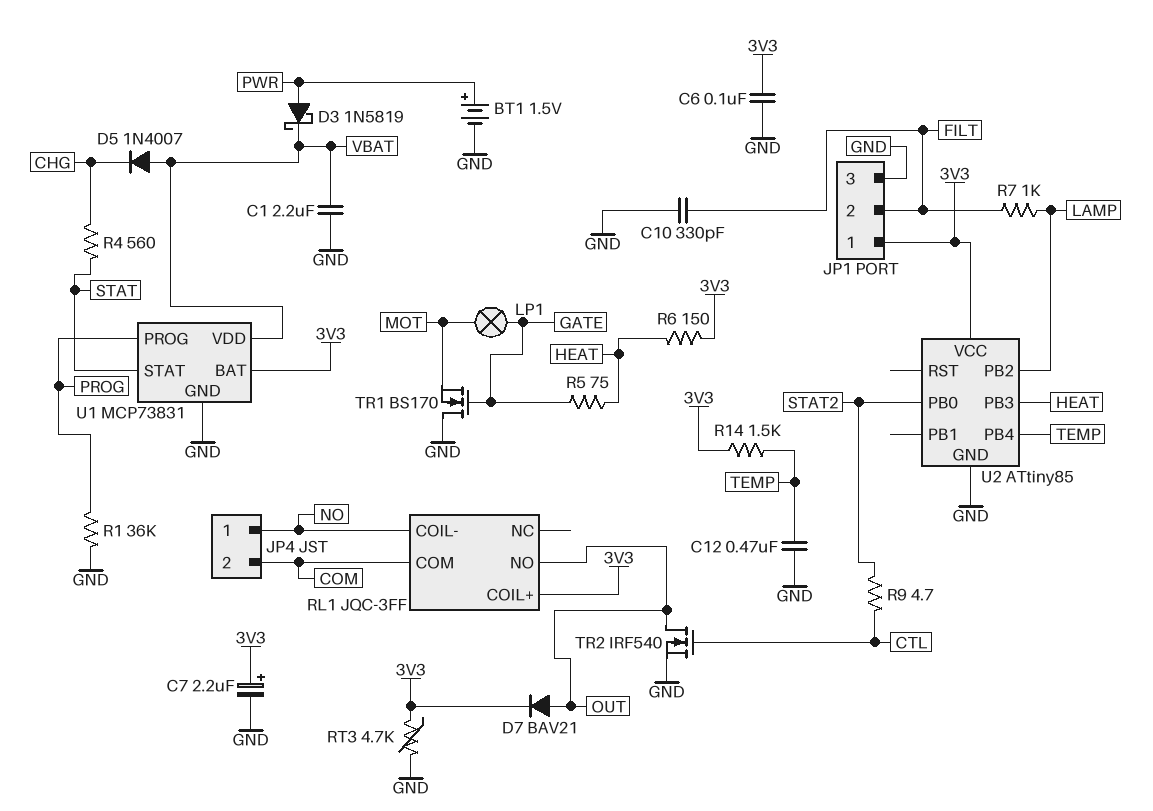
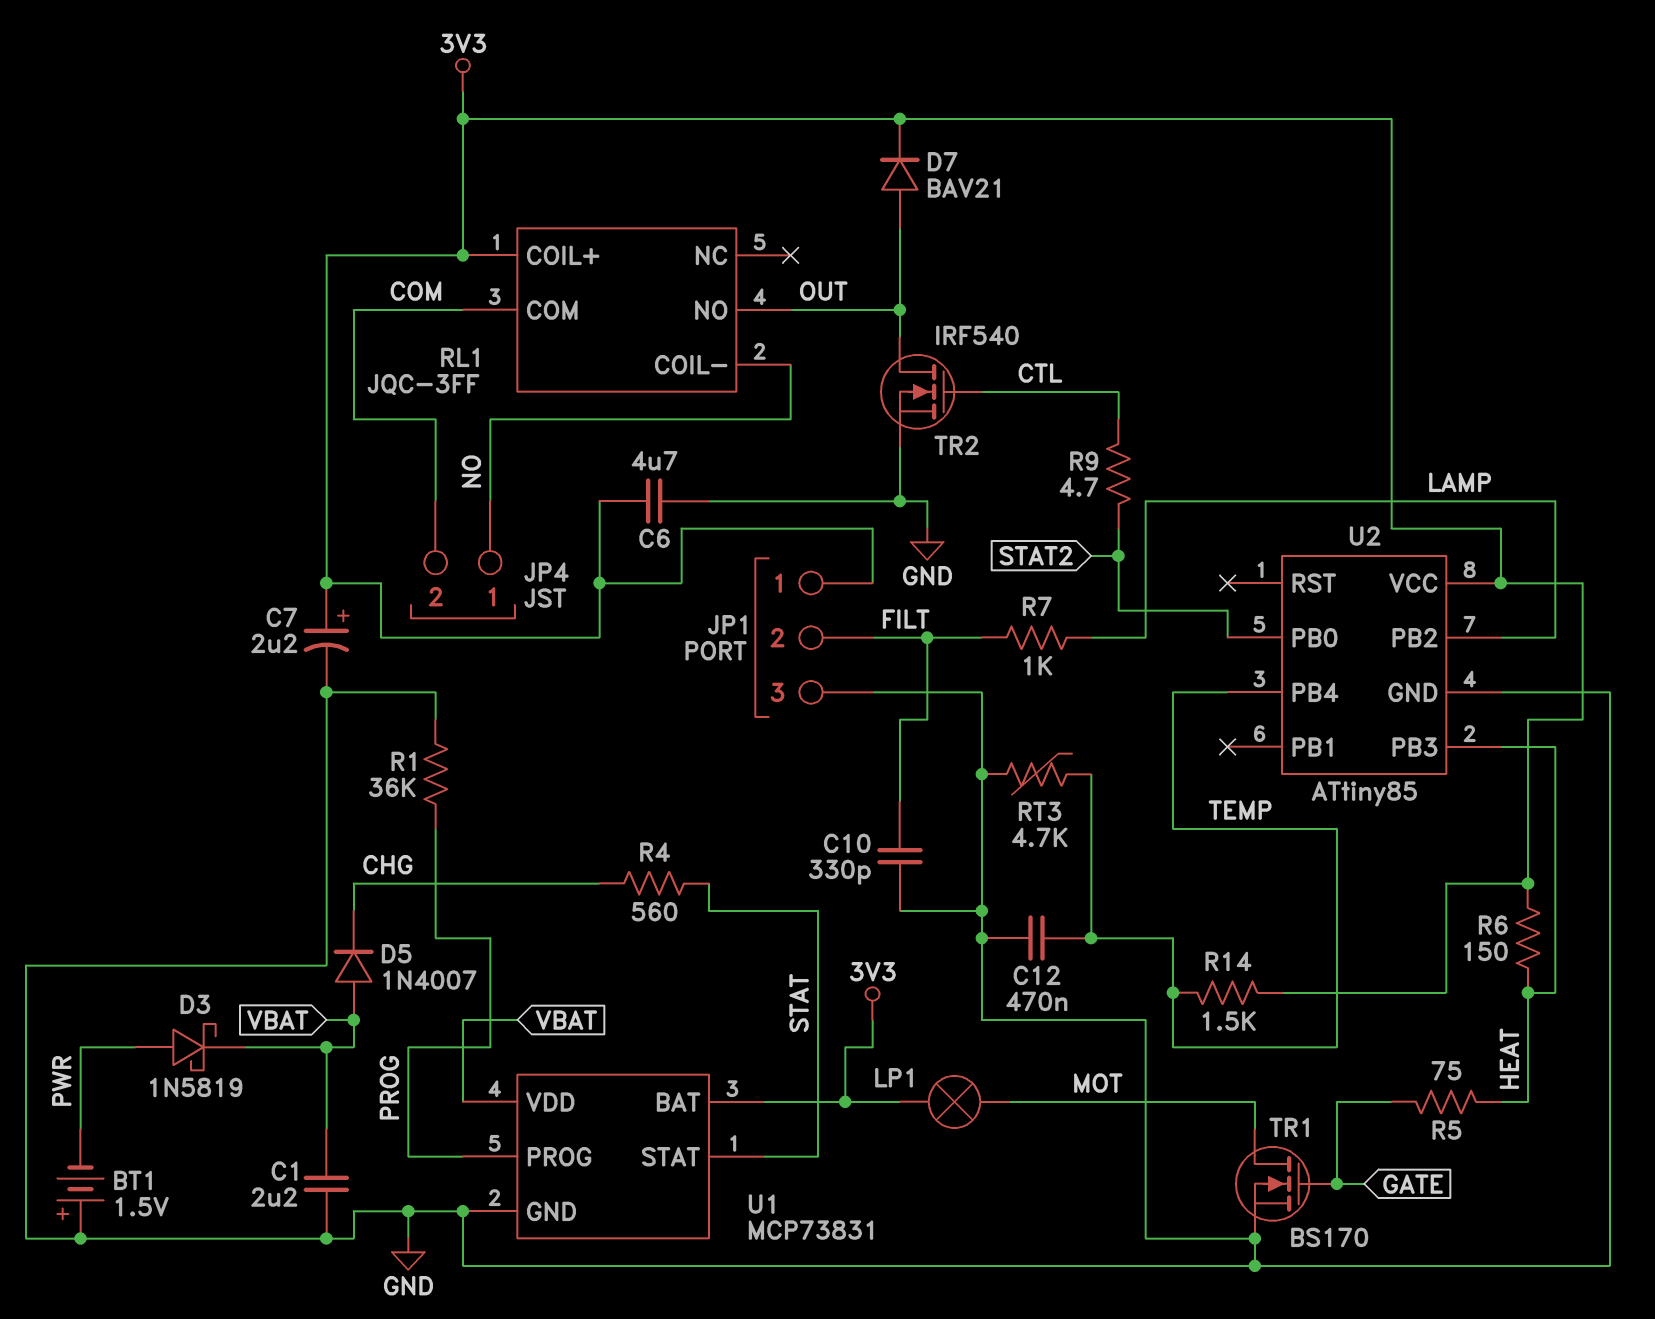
BT1: 1.5V (plus PWR, minus GND) -> 1.5V (plus GND, minus PWR)
C6: 100nF (3V3, GND) -> 4.7uF (3V3, GND)
LP1: lamp (GATE, MOT) -> lamp (3V3, MOT)
RT3: 4.7k (3V3, GND) -> 4.7k (GND, TEMP)
TR1: NMOS BS170 (G GATE, D GND, S MOT) -> NMOS BS170 (G GATE, D MOT, S GND)

